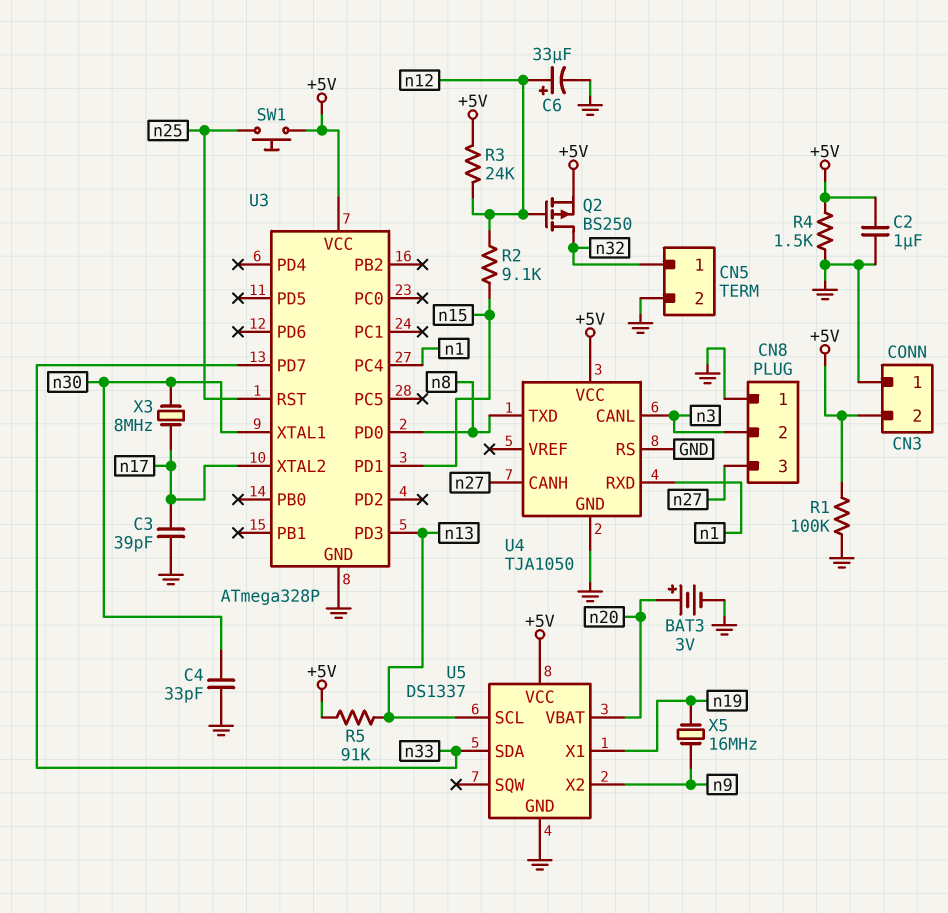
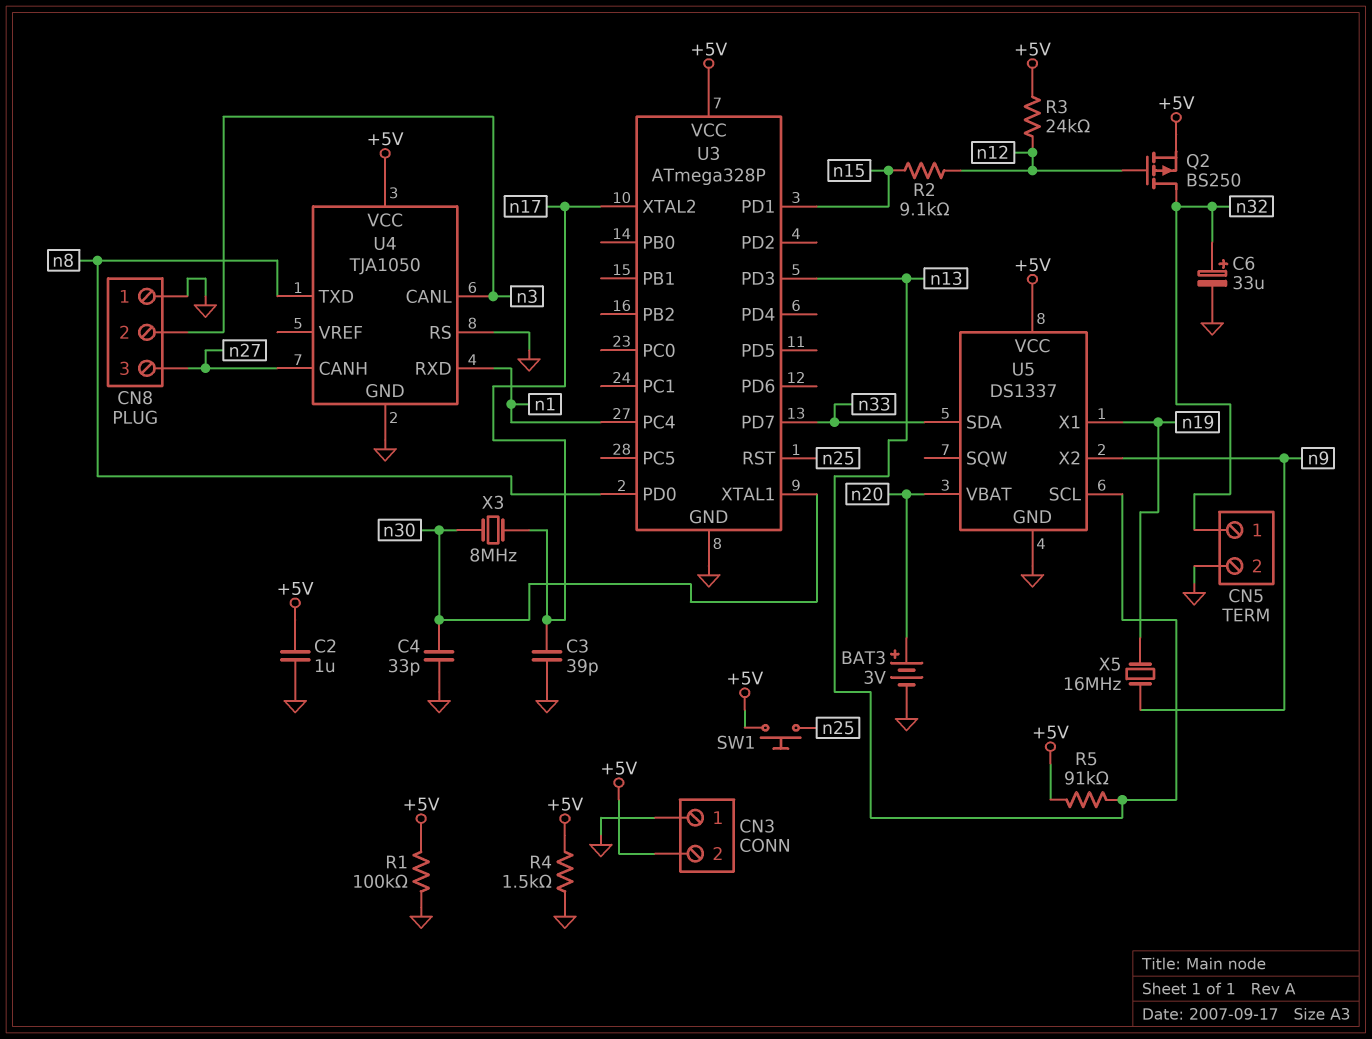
C6: 33uF (plus n12, minus GND) -> 33uF (plus n32, minus GND)

